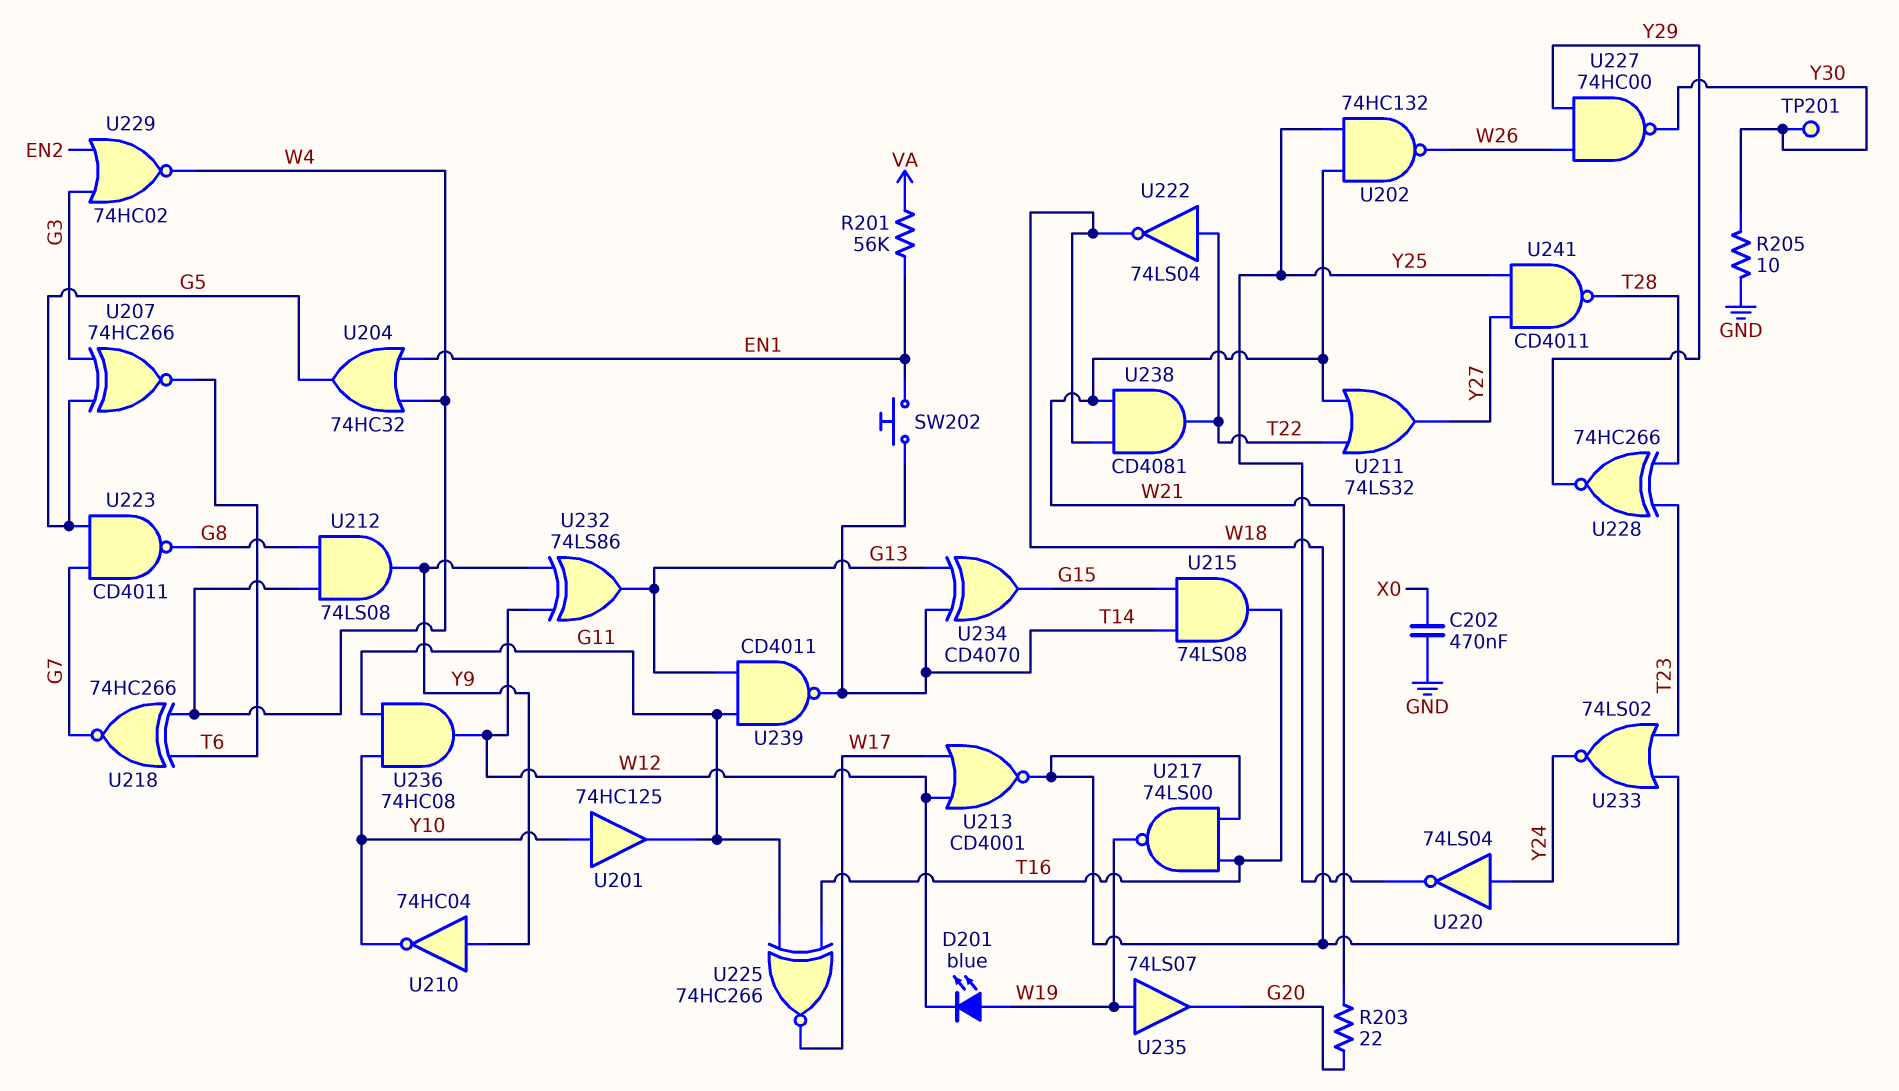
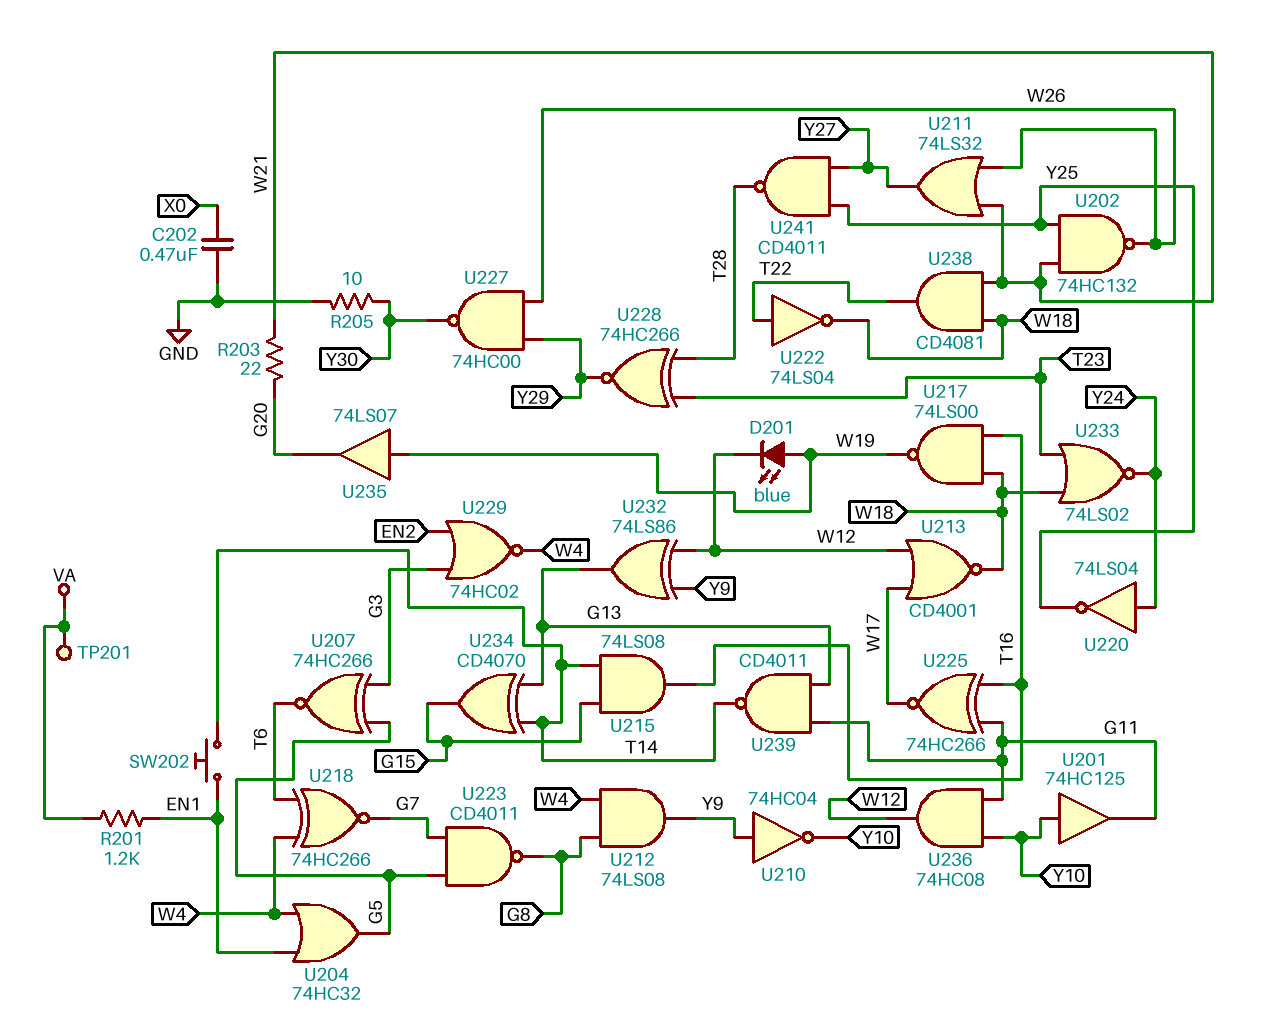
R201: 56k (EN1, VA) -> 1.2k (EN1, VA)
TP201: test point (Y30) -> test point (VA)
U211: OR 74LS32 (in T22, in W21, out Y27) -> OR 74LS32 (in W21, in W26, out Y27)

